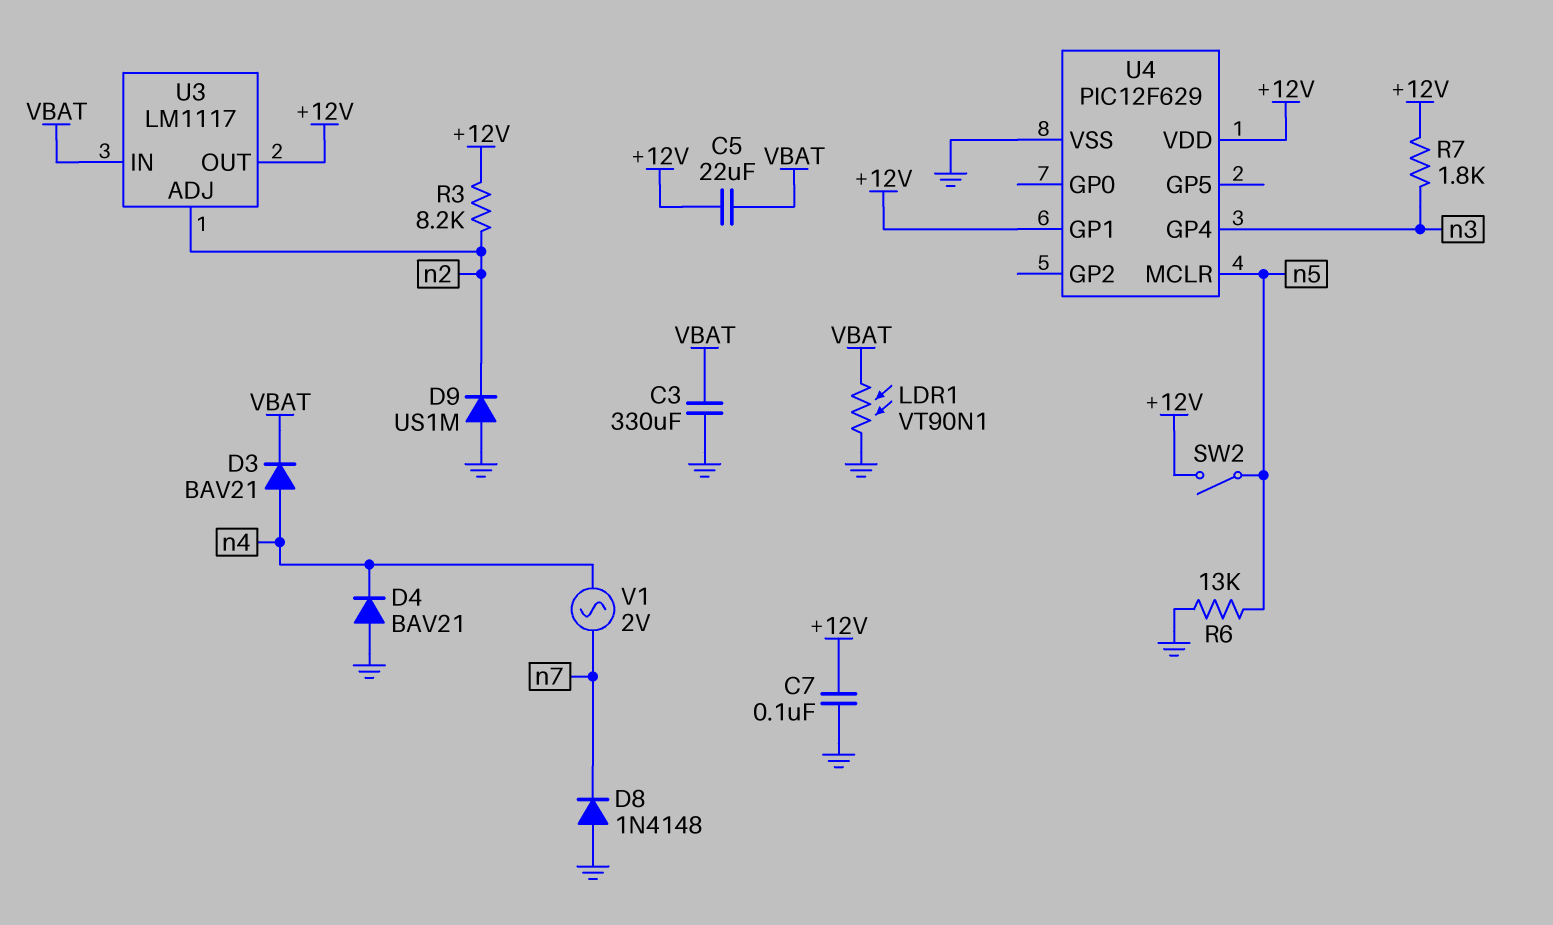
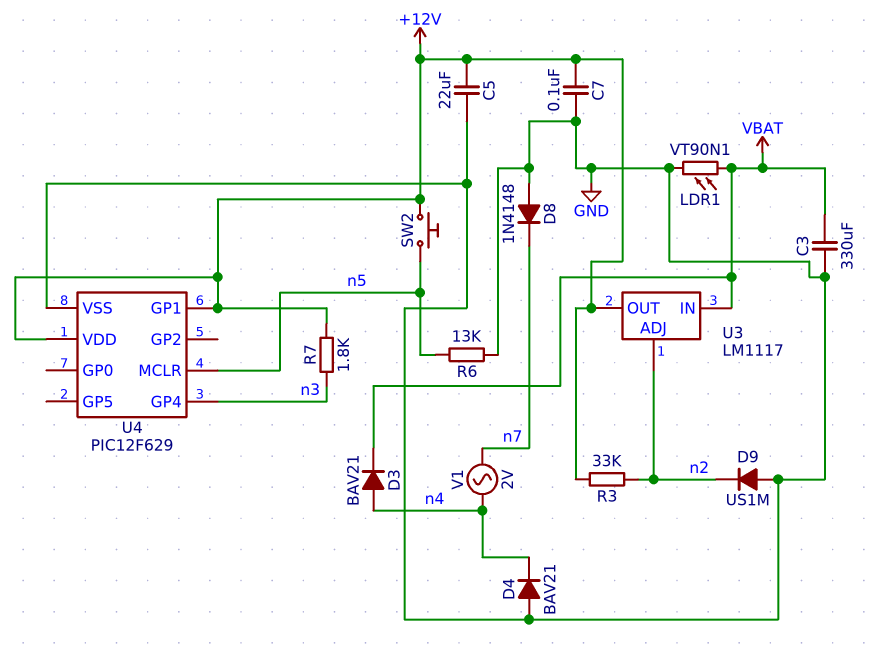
C5: 22uF (+12V, VBAT) -> 22uF (+12V, GND)
R3: 8.2k (+12V, n2) -> 33k (+12V, n2)
SW2: switch (+12V, n5) -> button (+12V, n5)

